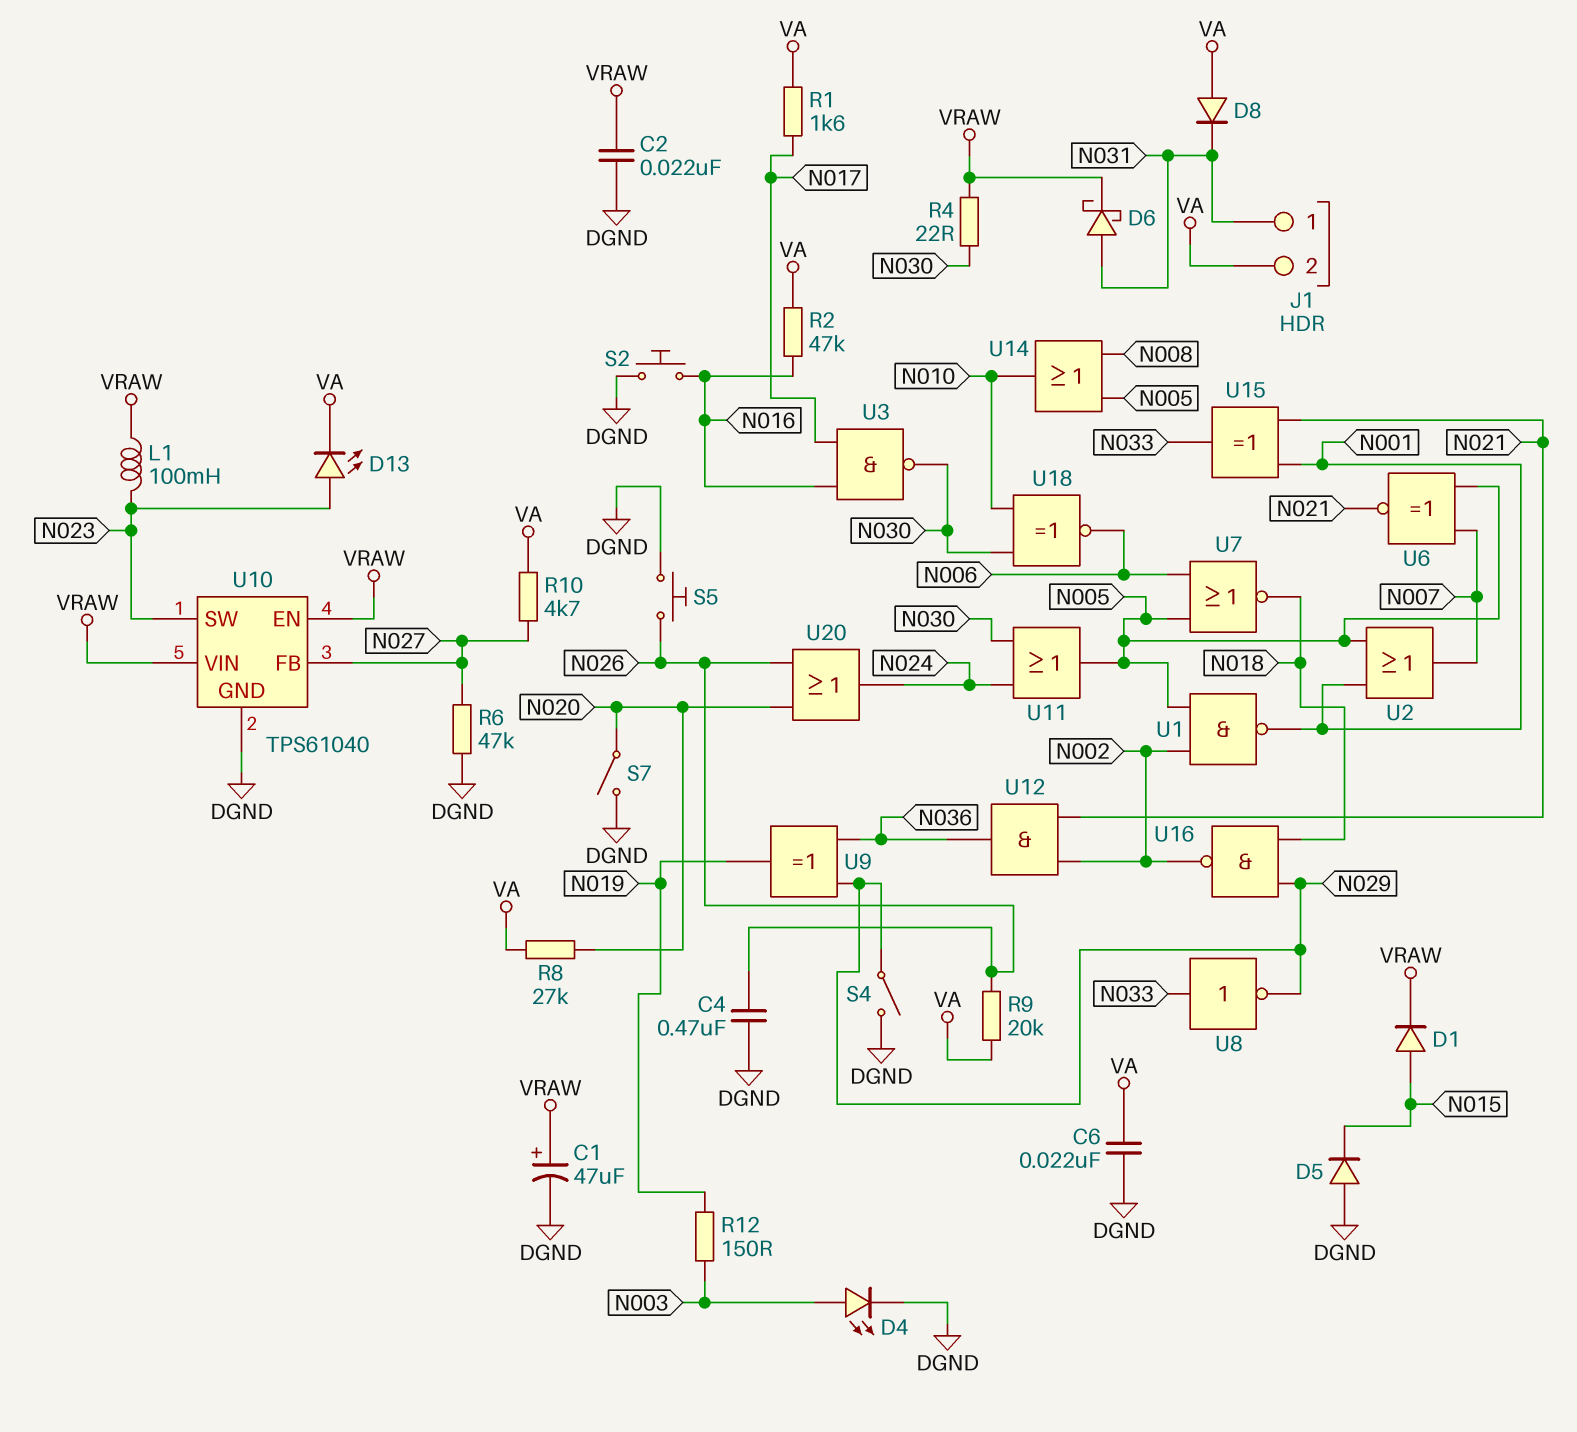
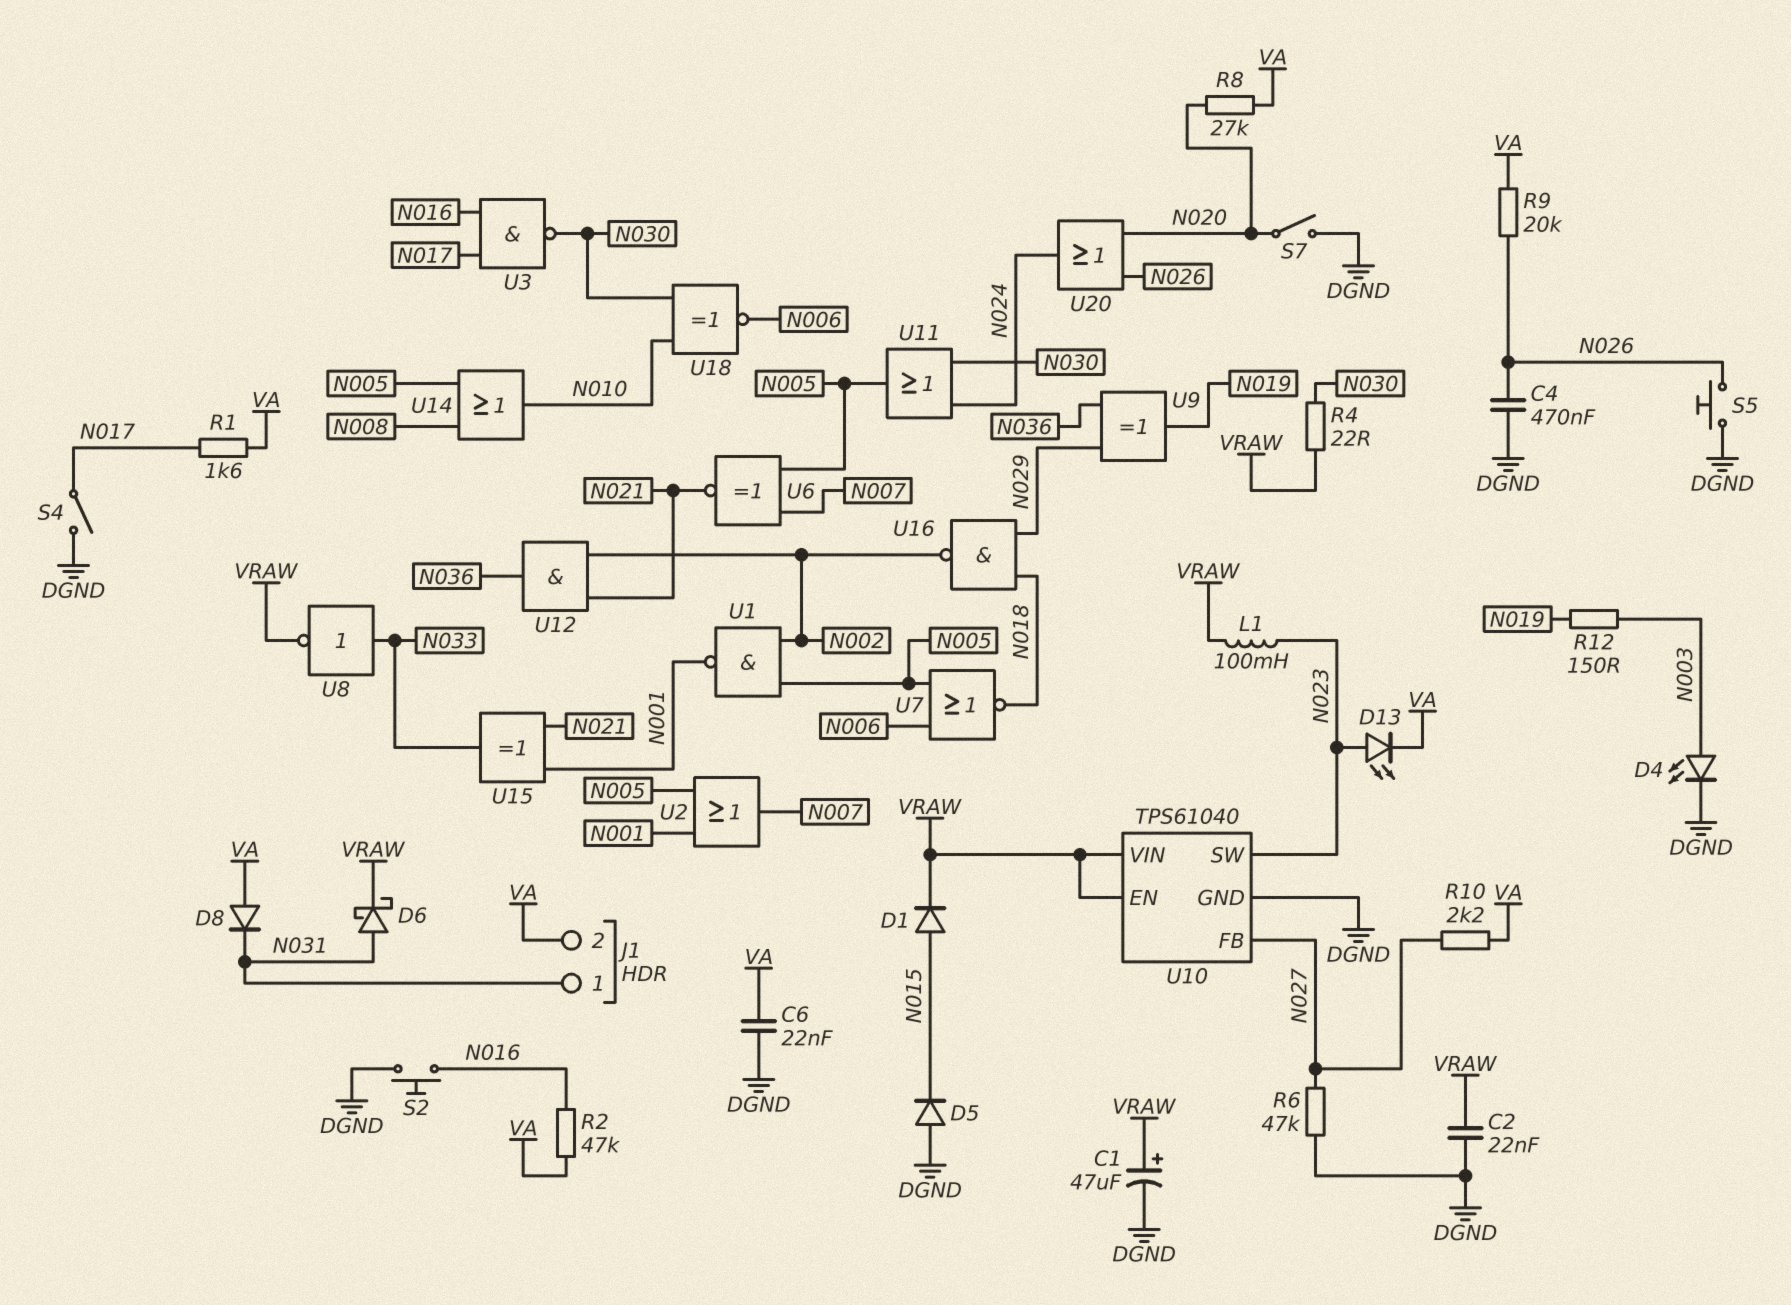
R10: 4.7k (N027, VA) -> 2.2k (N027, VA)
S4: switch (DGND, N029) -> switch (DGND, N017)
U8: NOT (in N033, out N029) -> NOT (in N033, out VRAW)

